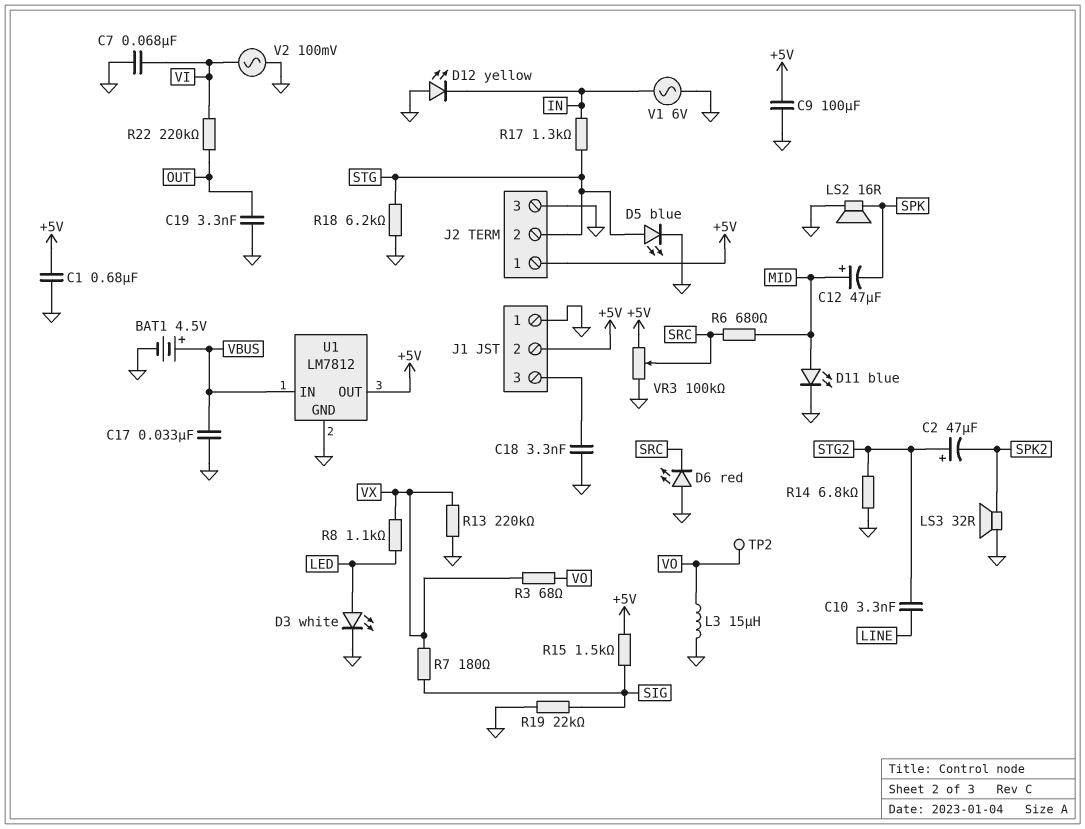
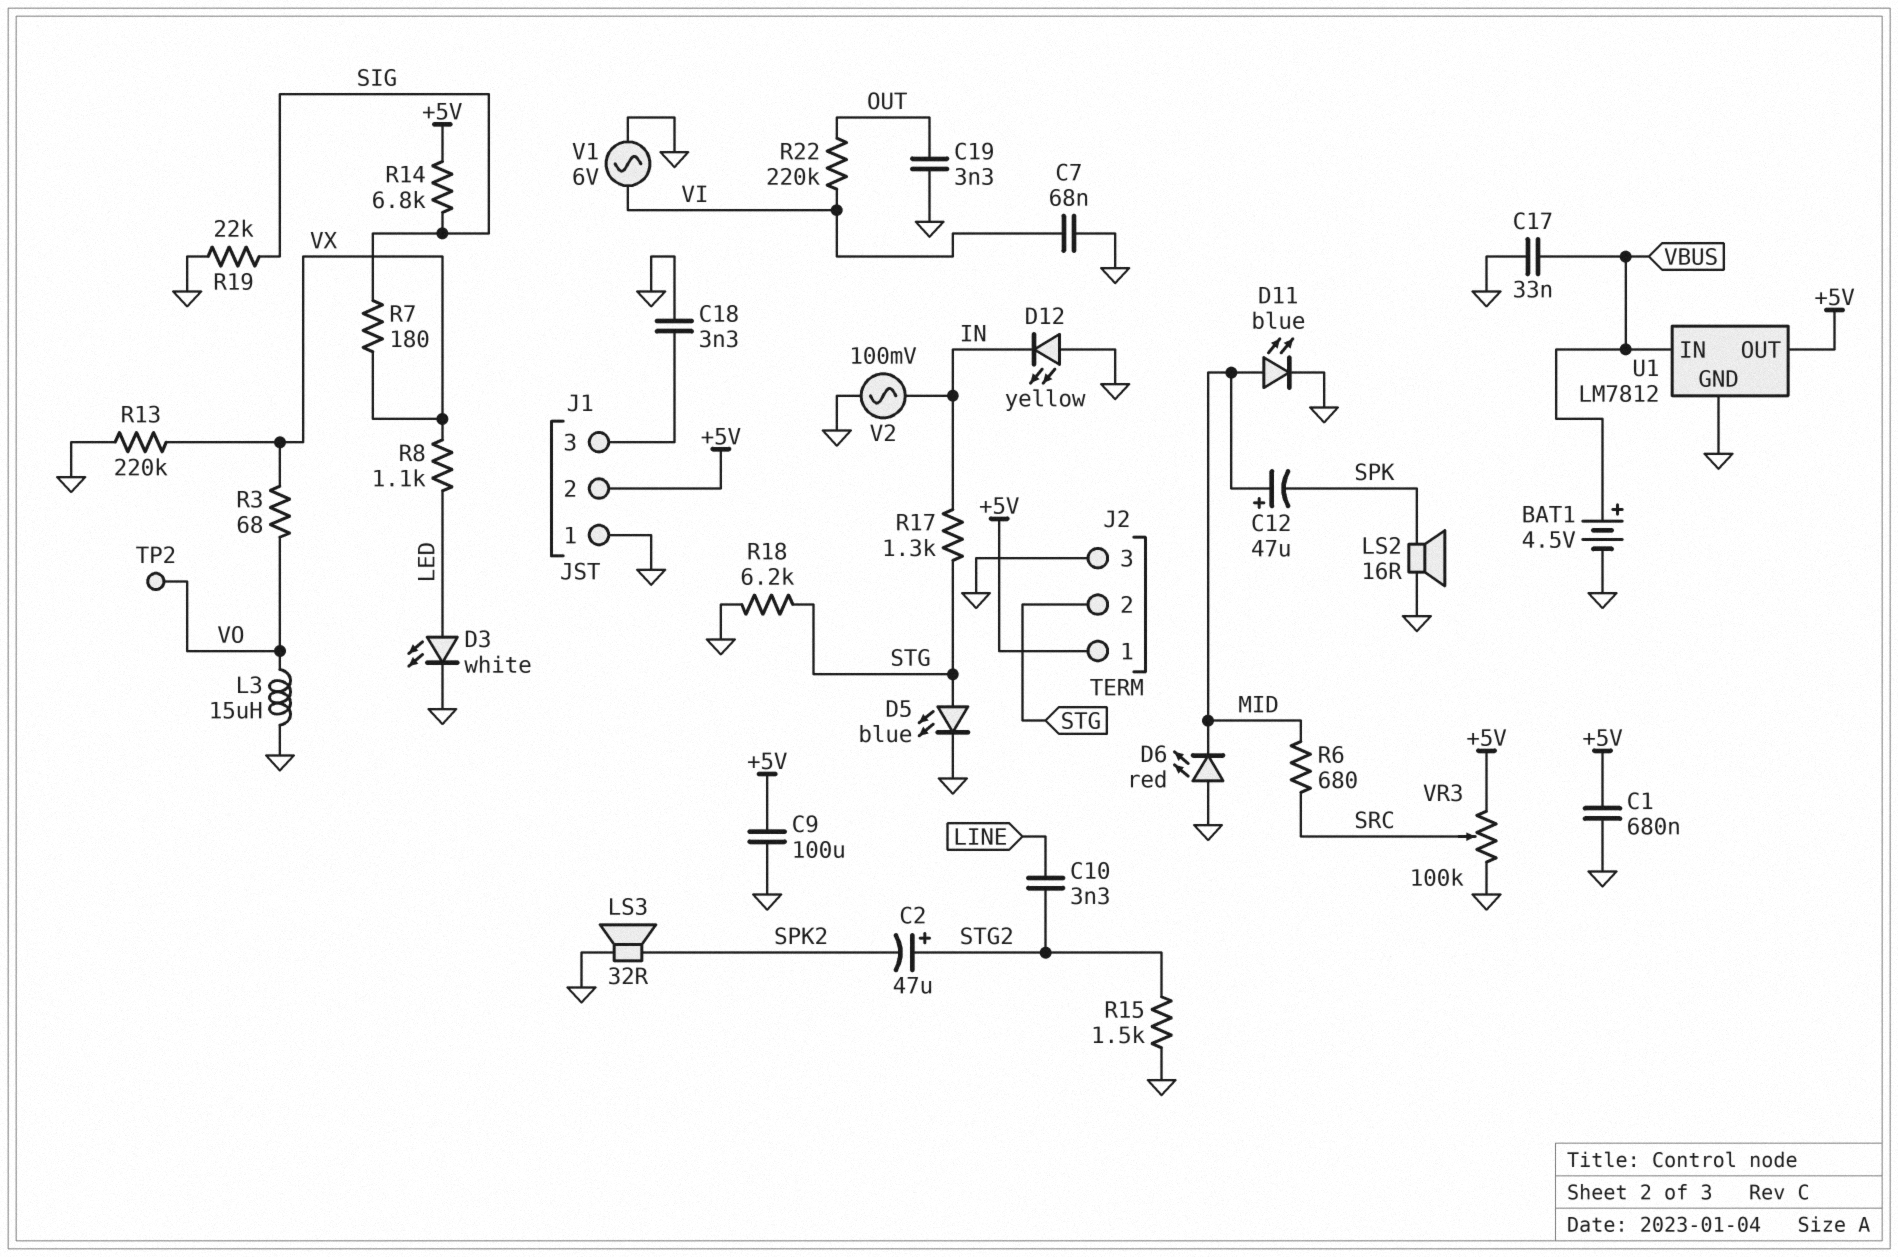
D6: LED red (A GND, K SRC) -> LED red (A GND, K MID)
R14: 6.8k (GND, STG2) -> 6.8k (+5V, SIG)
R15: 1.5k (+5V, SIG) -> 1.5k (GND, STG2)
V1: AC 6V (GND, IN) -> AC 6V (GND, VI)
V2: AC 100mV (GND, VI) -> AC 100mV (GND, IN)

